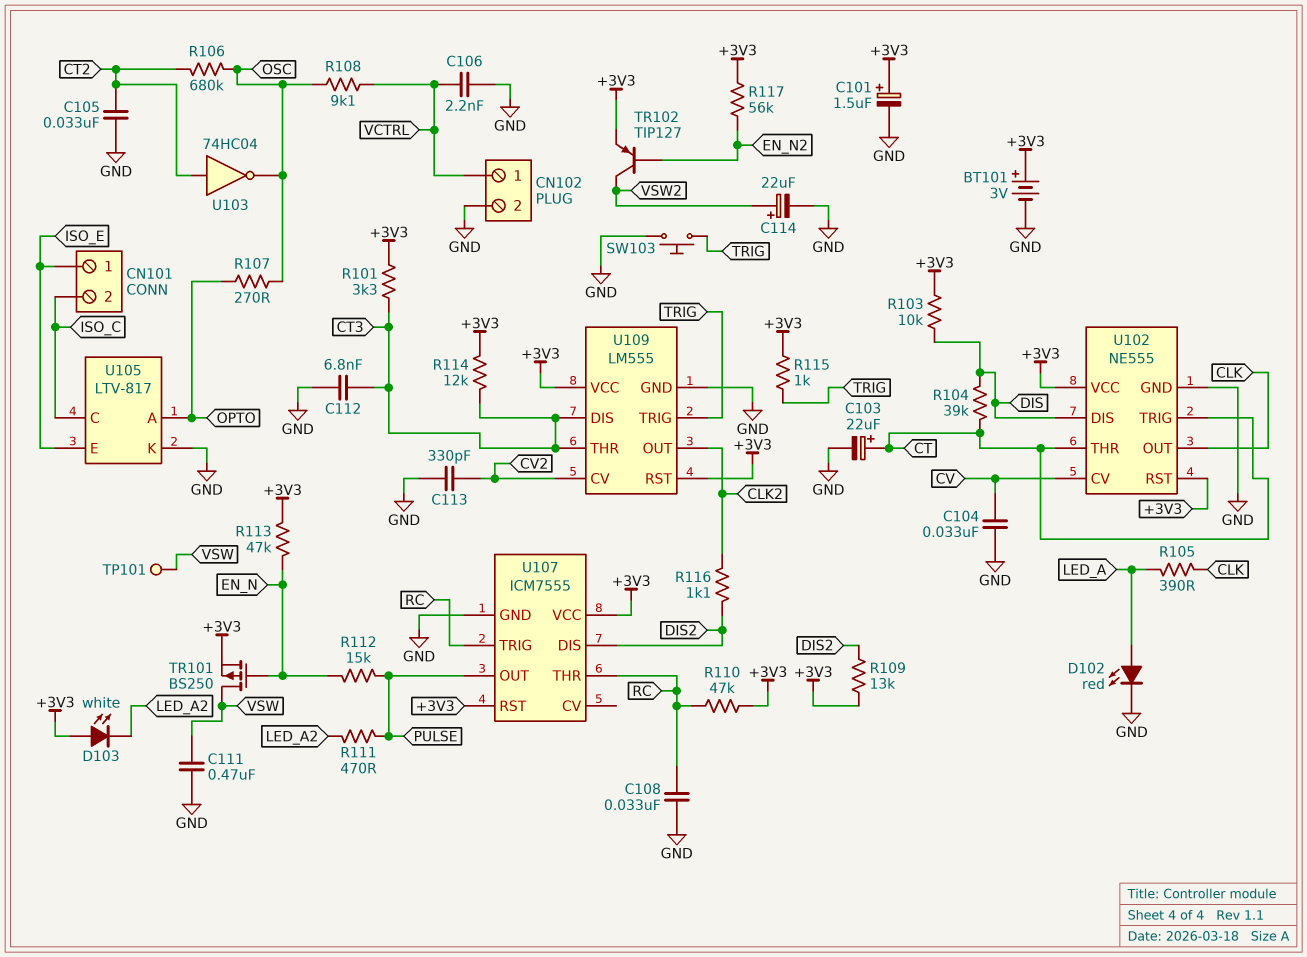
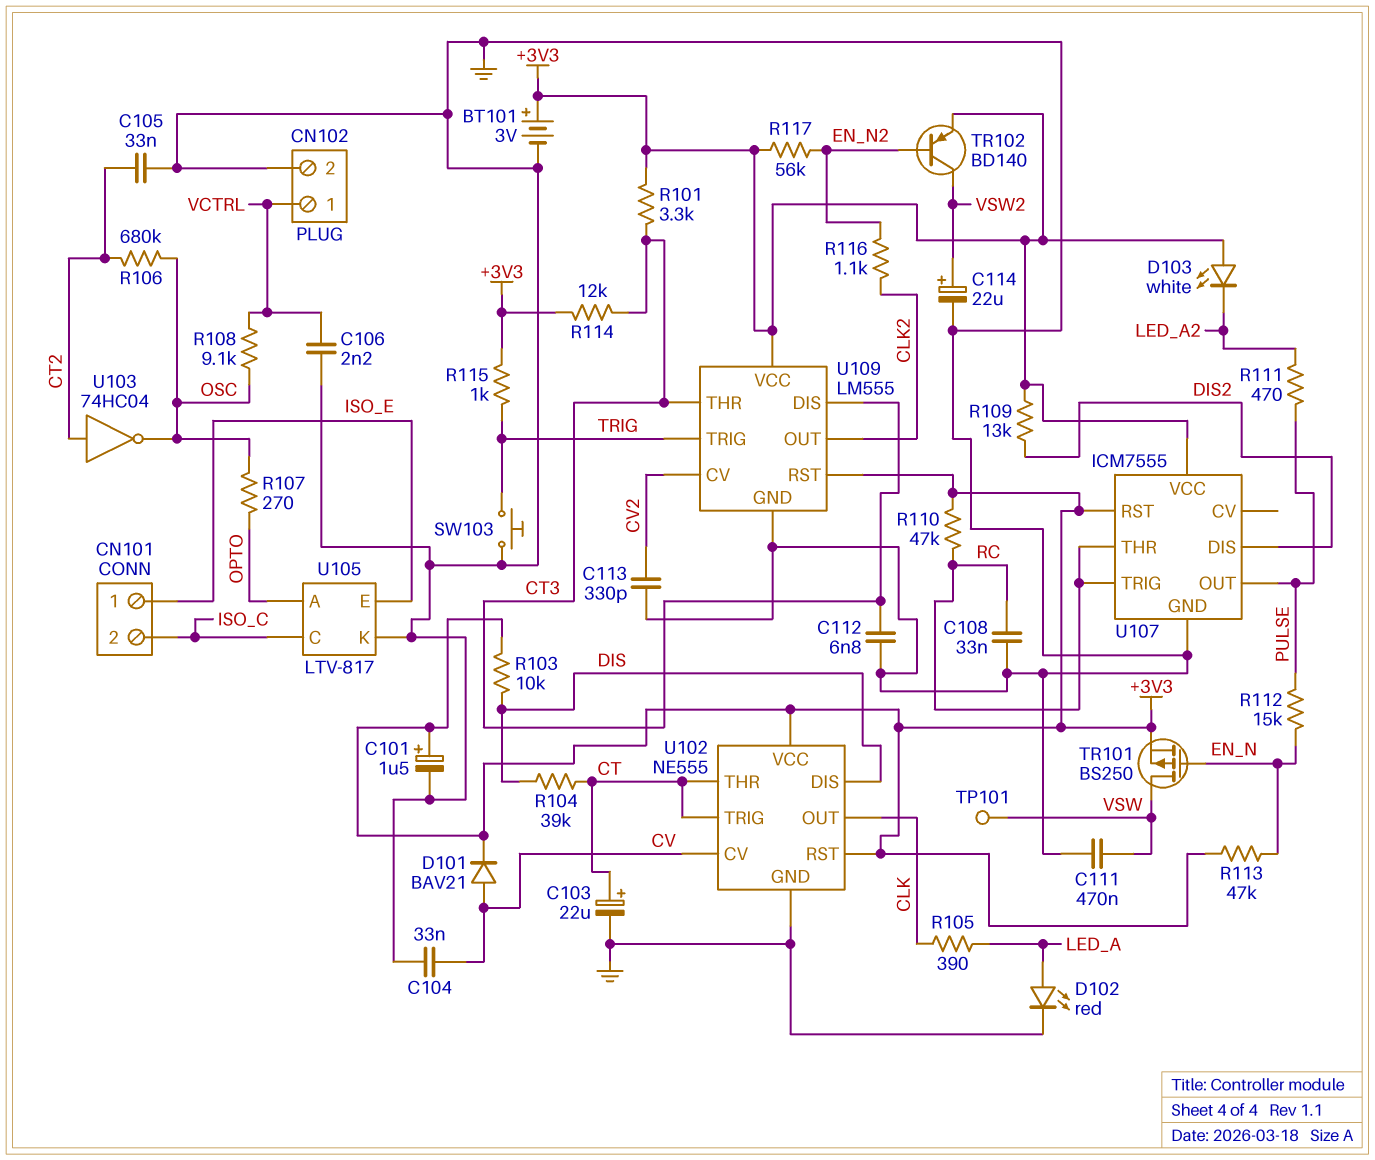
D101: none -> diode BAV21 (A CV, K +3V3)
R116: 1.1k (CLK2, DIS2) -> 1.1k (CLK2, EN_N2)
TR102: PNP TIP127 (B EN_N2, C VSW2, E +3V3) -> PNP BD140 (B EN_N2, C VSW2, E +3V3)

